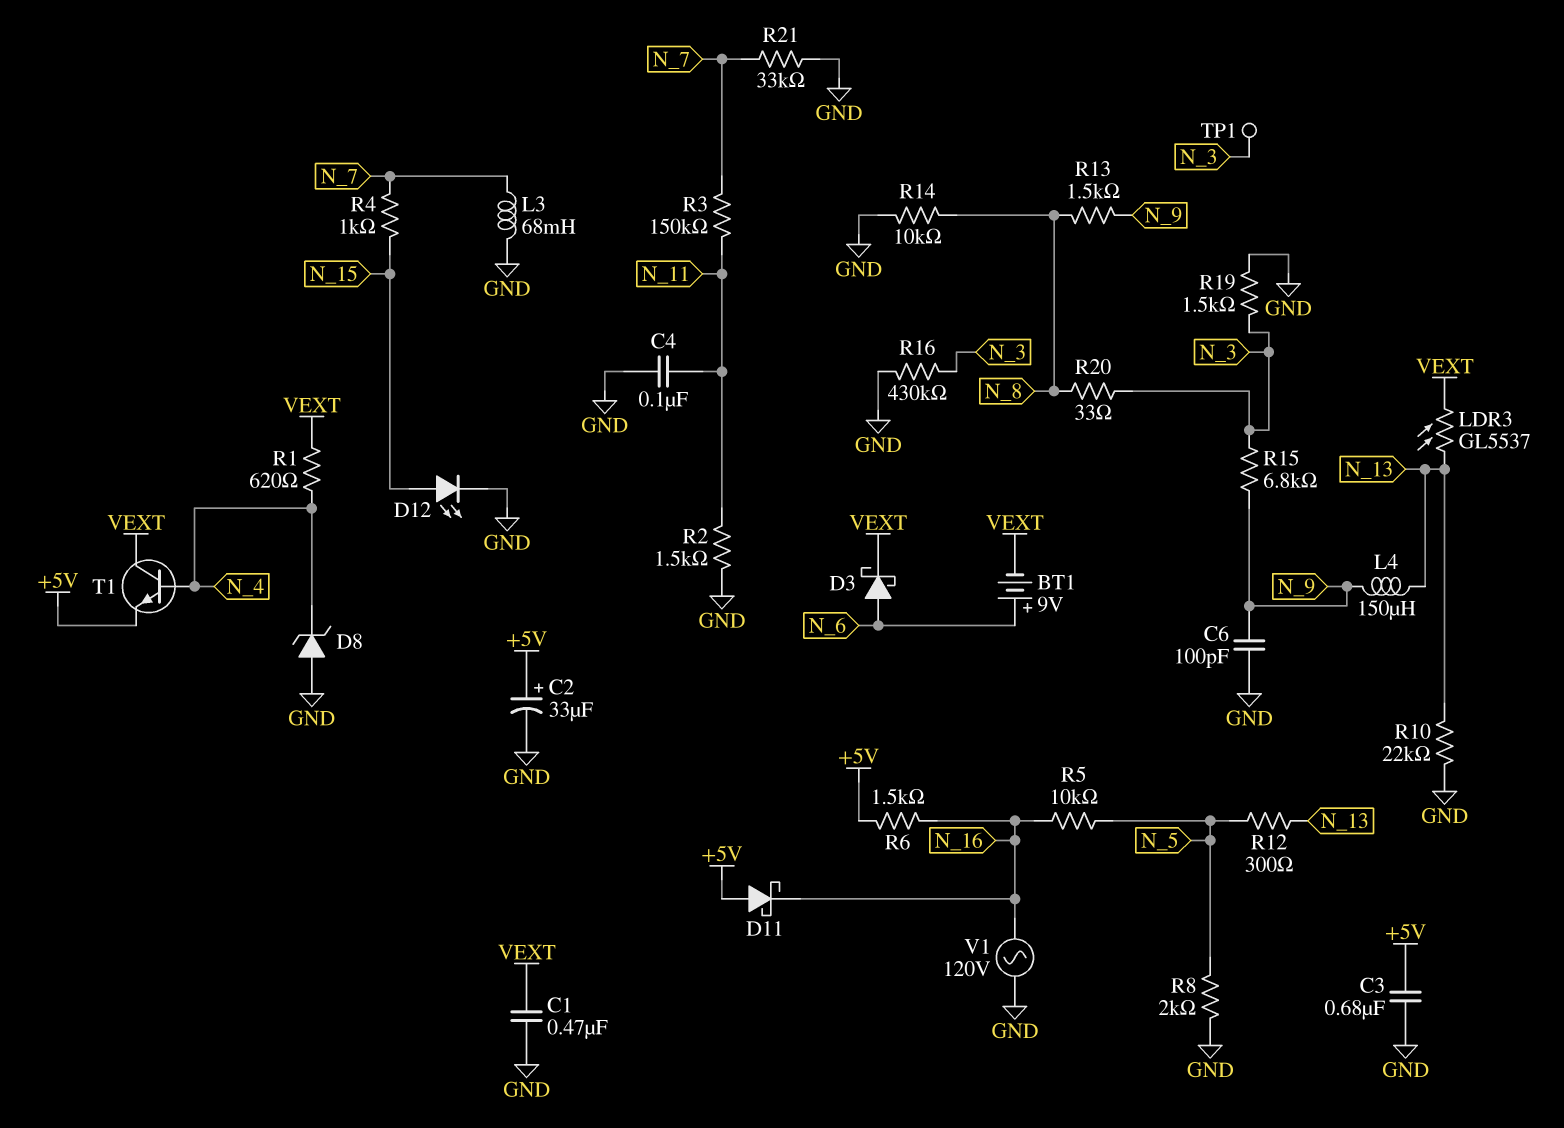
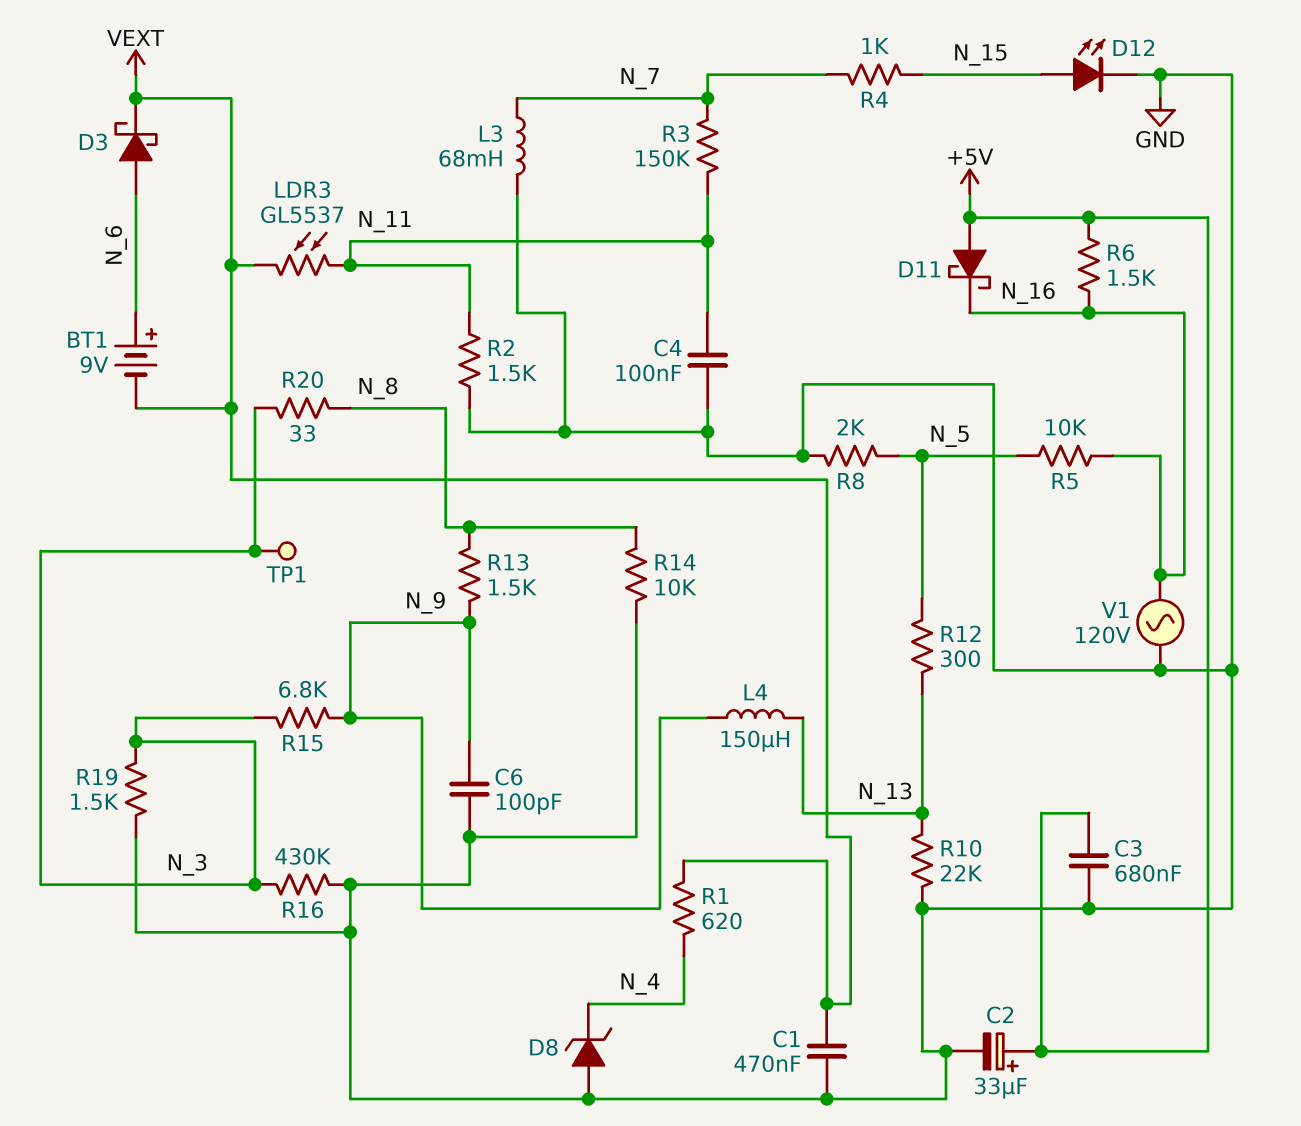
LDR3: GL5537 (N_13, VEXT) -> GL5537 (N_11, VEXT)
R21: 33k (GND, N_7) -> none
T1: NPN (B N_4, C VEXT, E +5V) -> none

